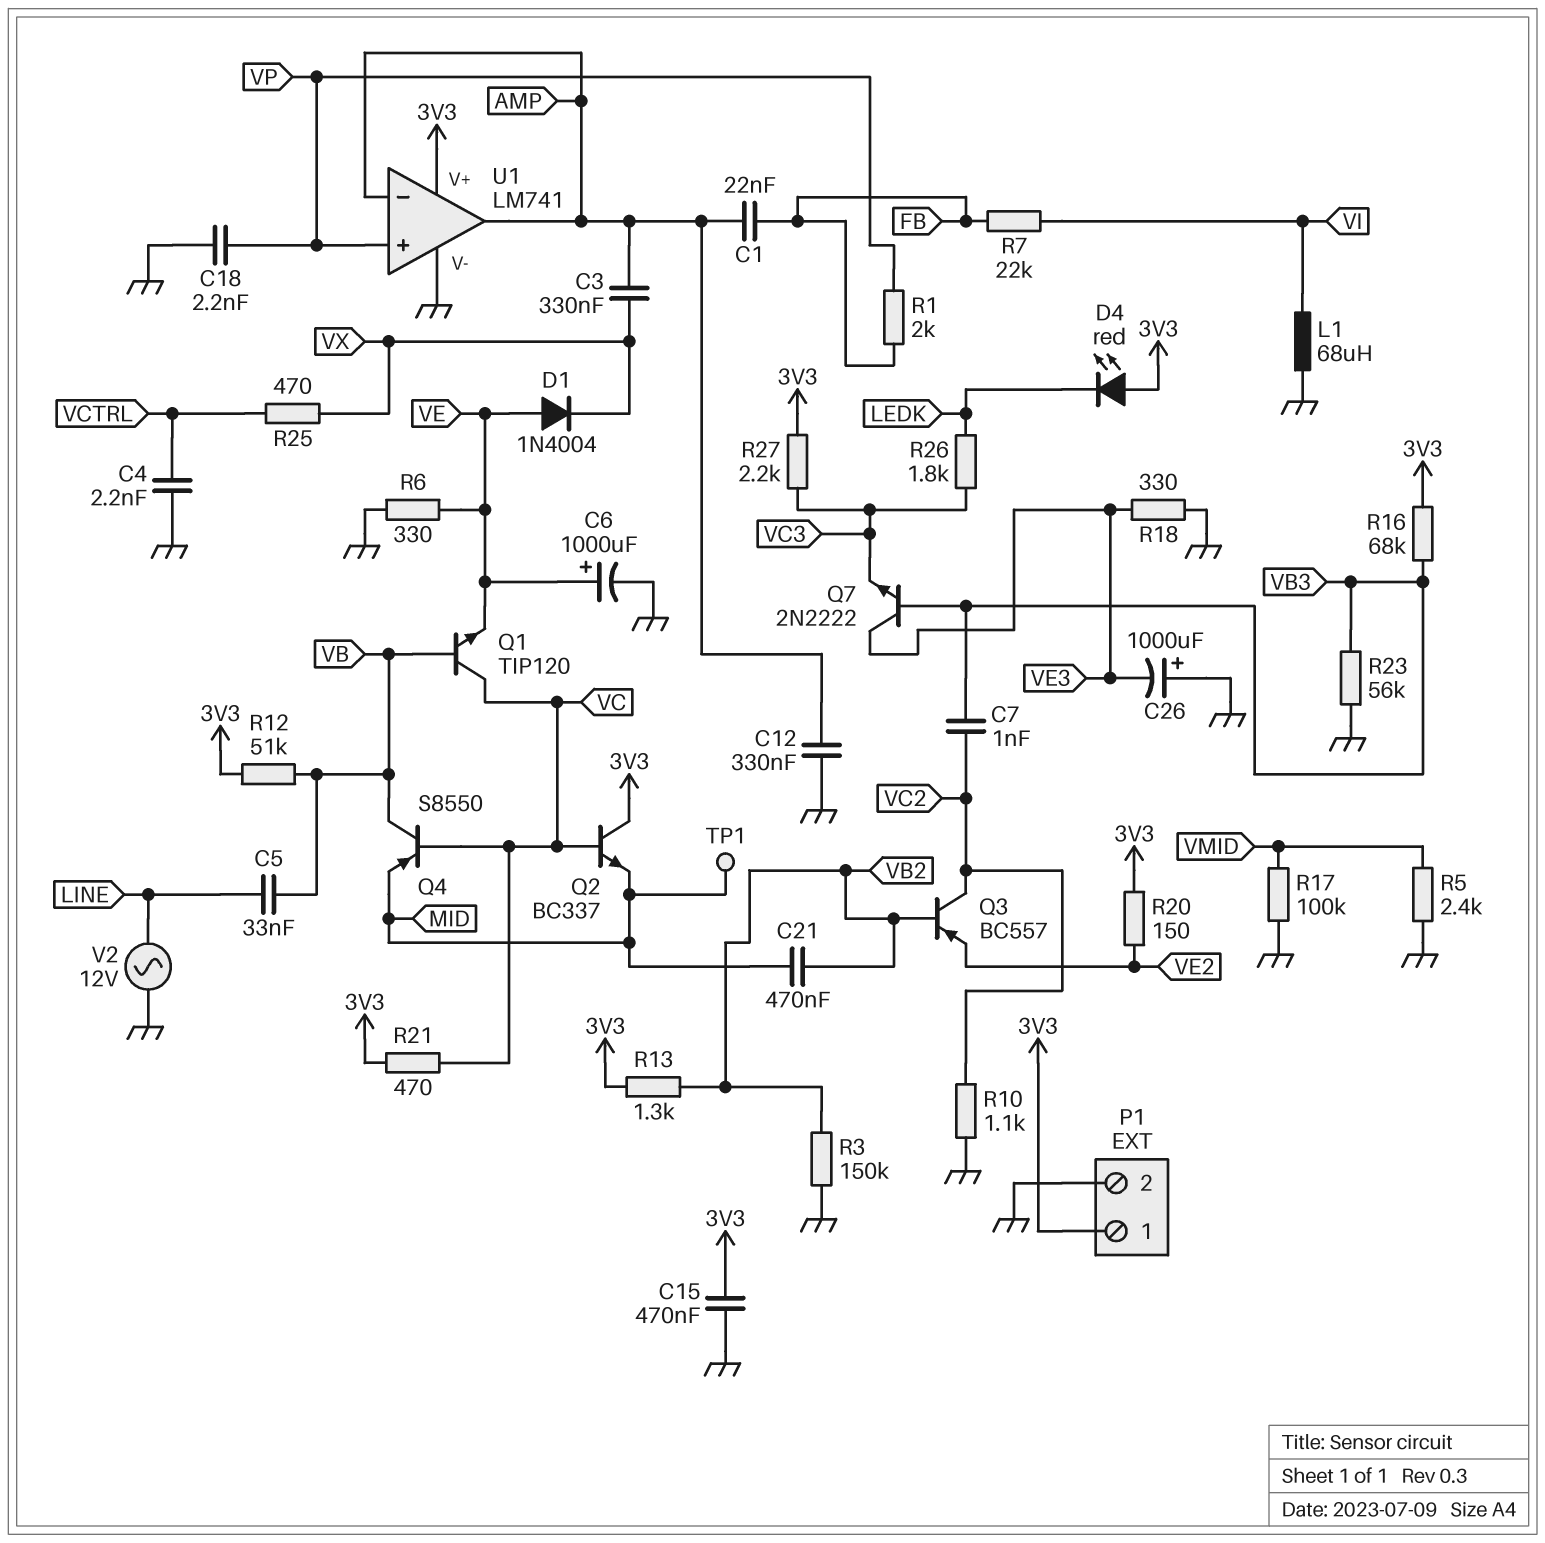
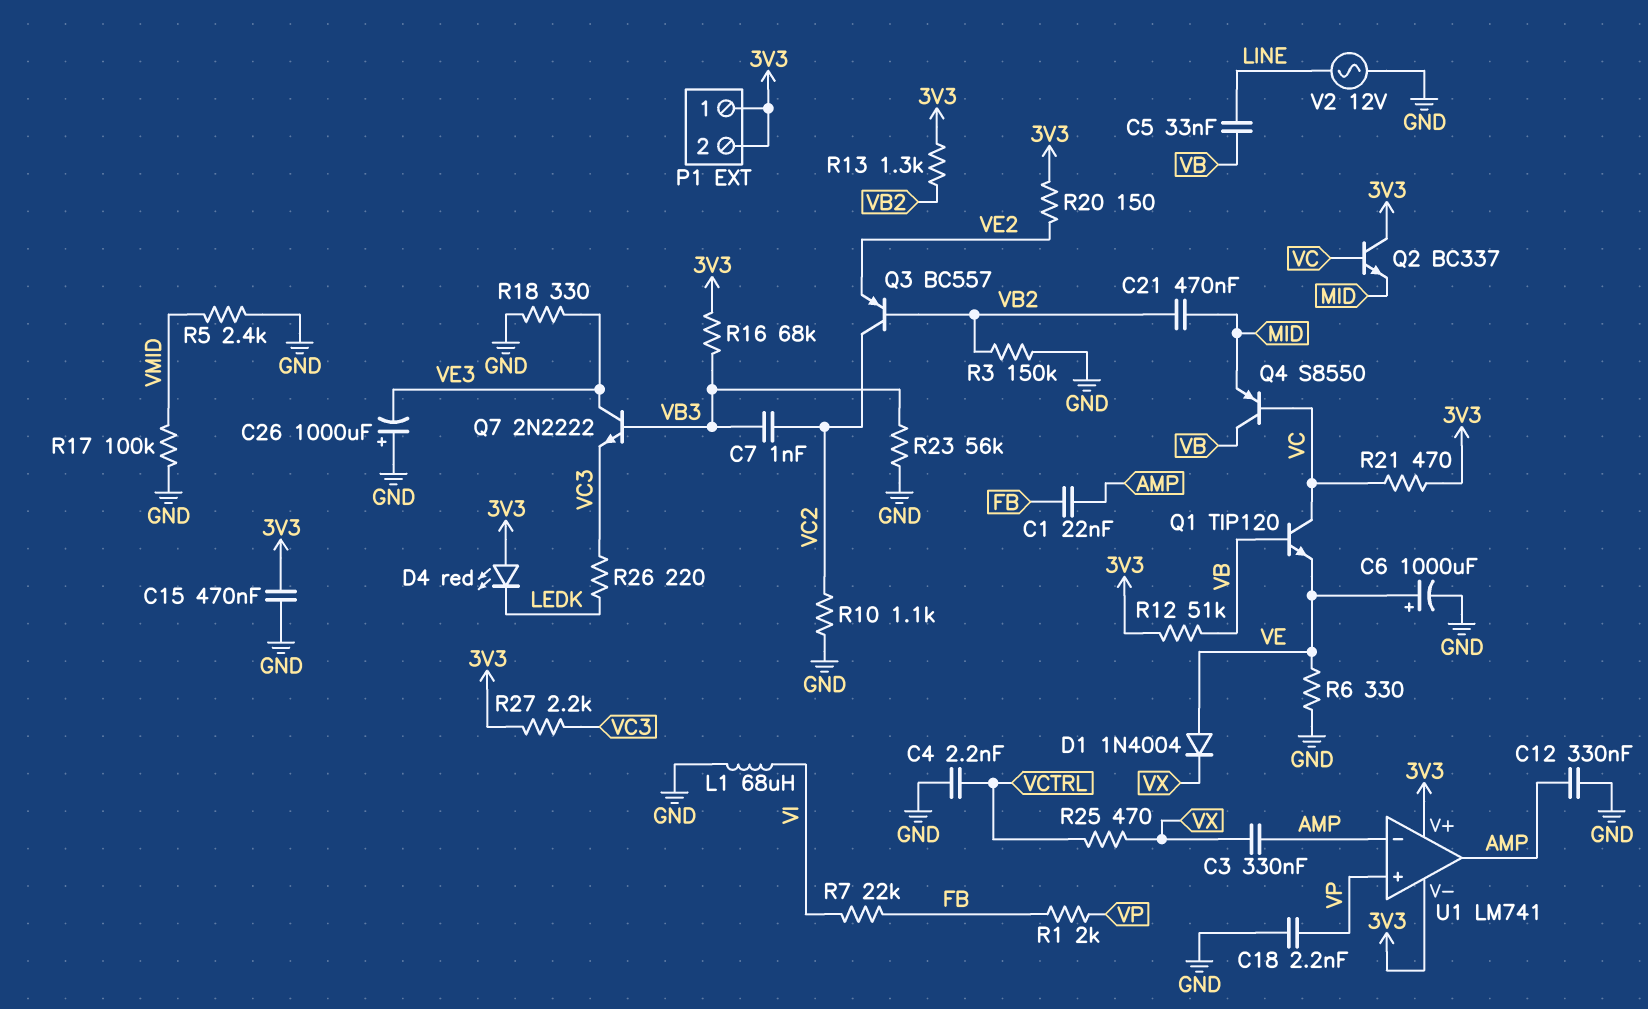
P1 pin 2: GND -> 3V3
R26: 1.8k (LEDK, VC3) -> 220 (LEDK, VC3)
TP1: test point (MID) -> none
U1 pin V-: GND -> 3V3

